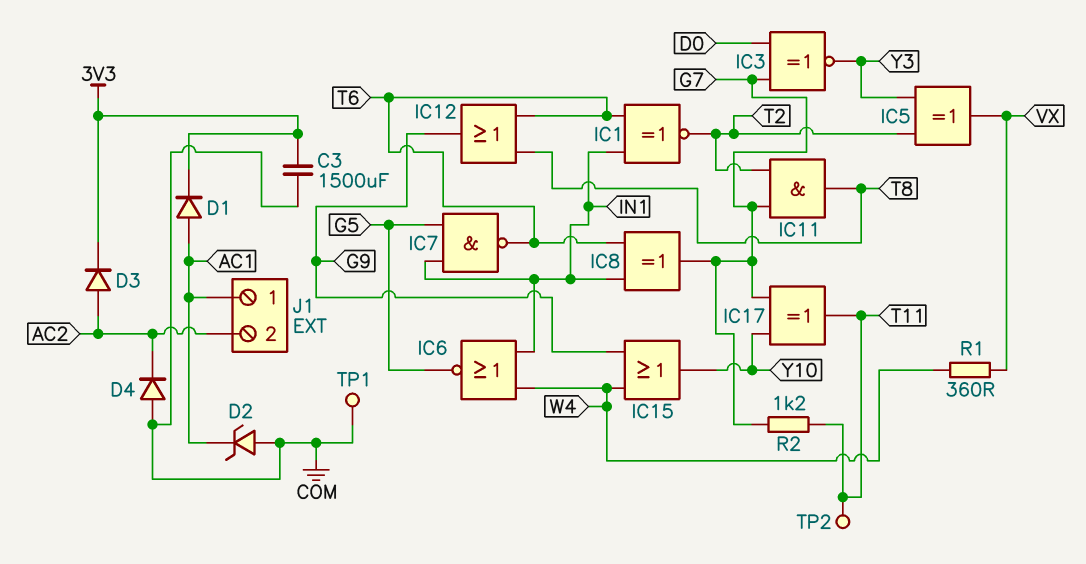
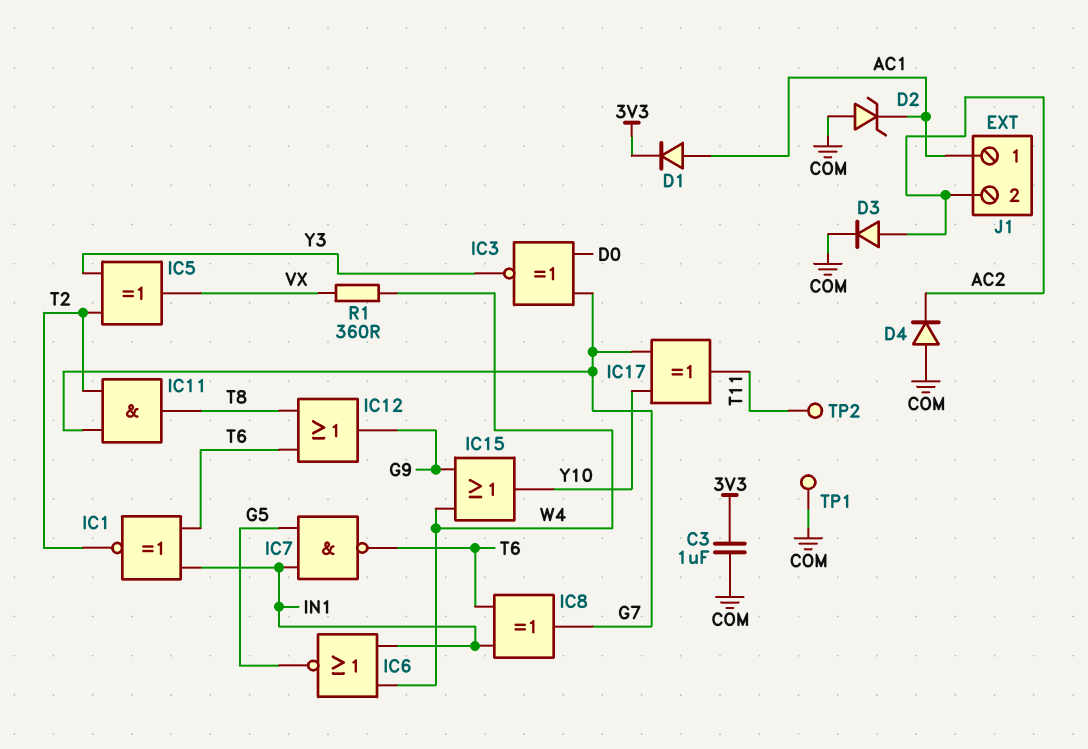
C3: 1500uF (3V3, COM) -> 1uF (3V3, COM)
D3: diode (A AC2, K 3V3) -> diode (A AC2, K COM)
R2: 1.2k (G7, T11) -> none

